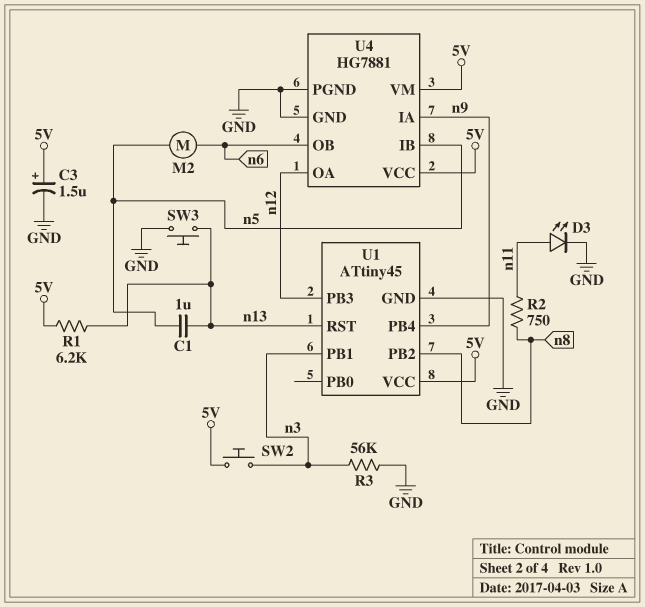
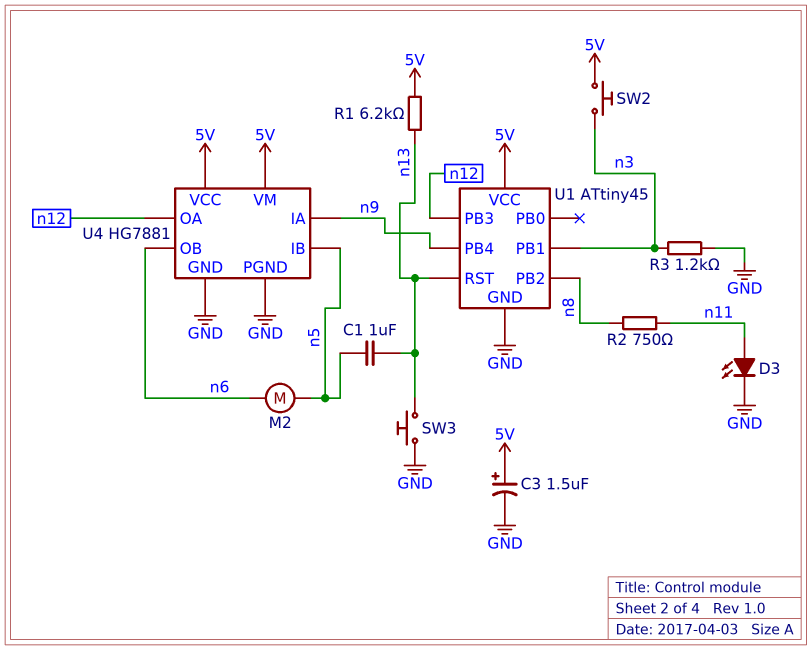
R3: 56k (GND, n3) -> 1.2k (GND, n3)

